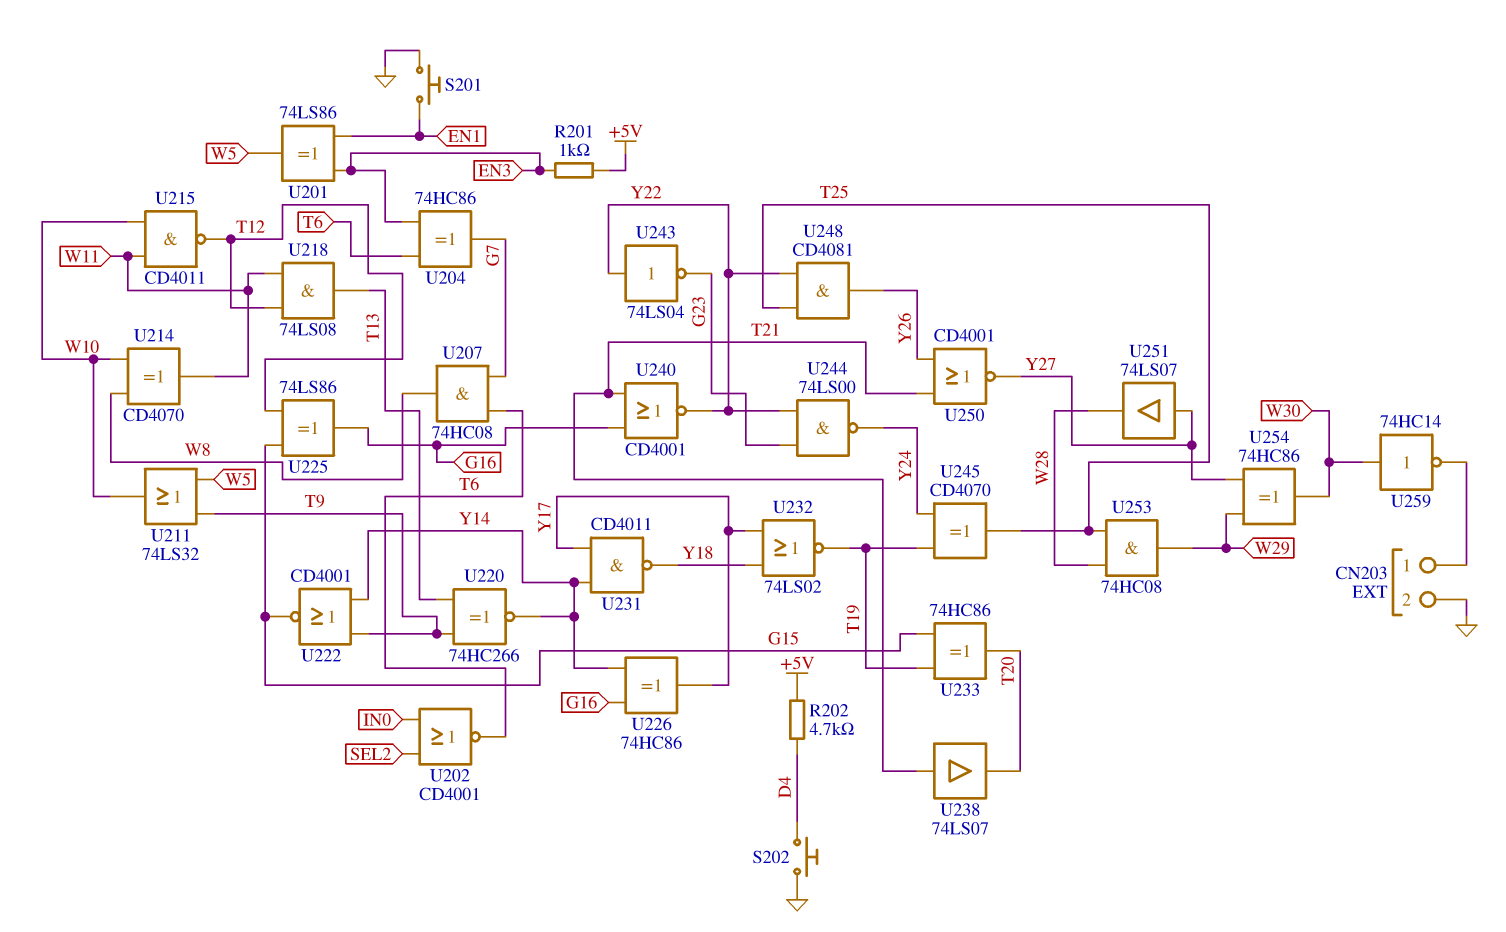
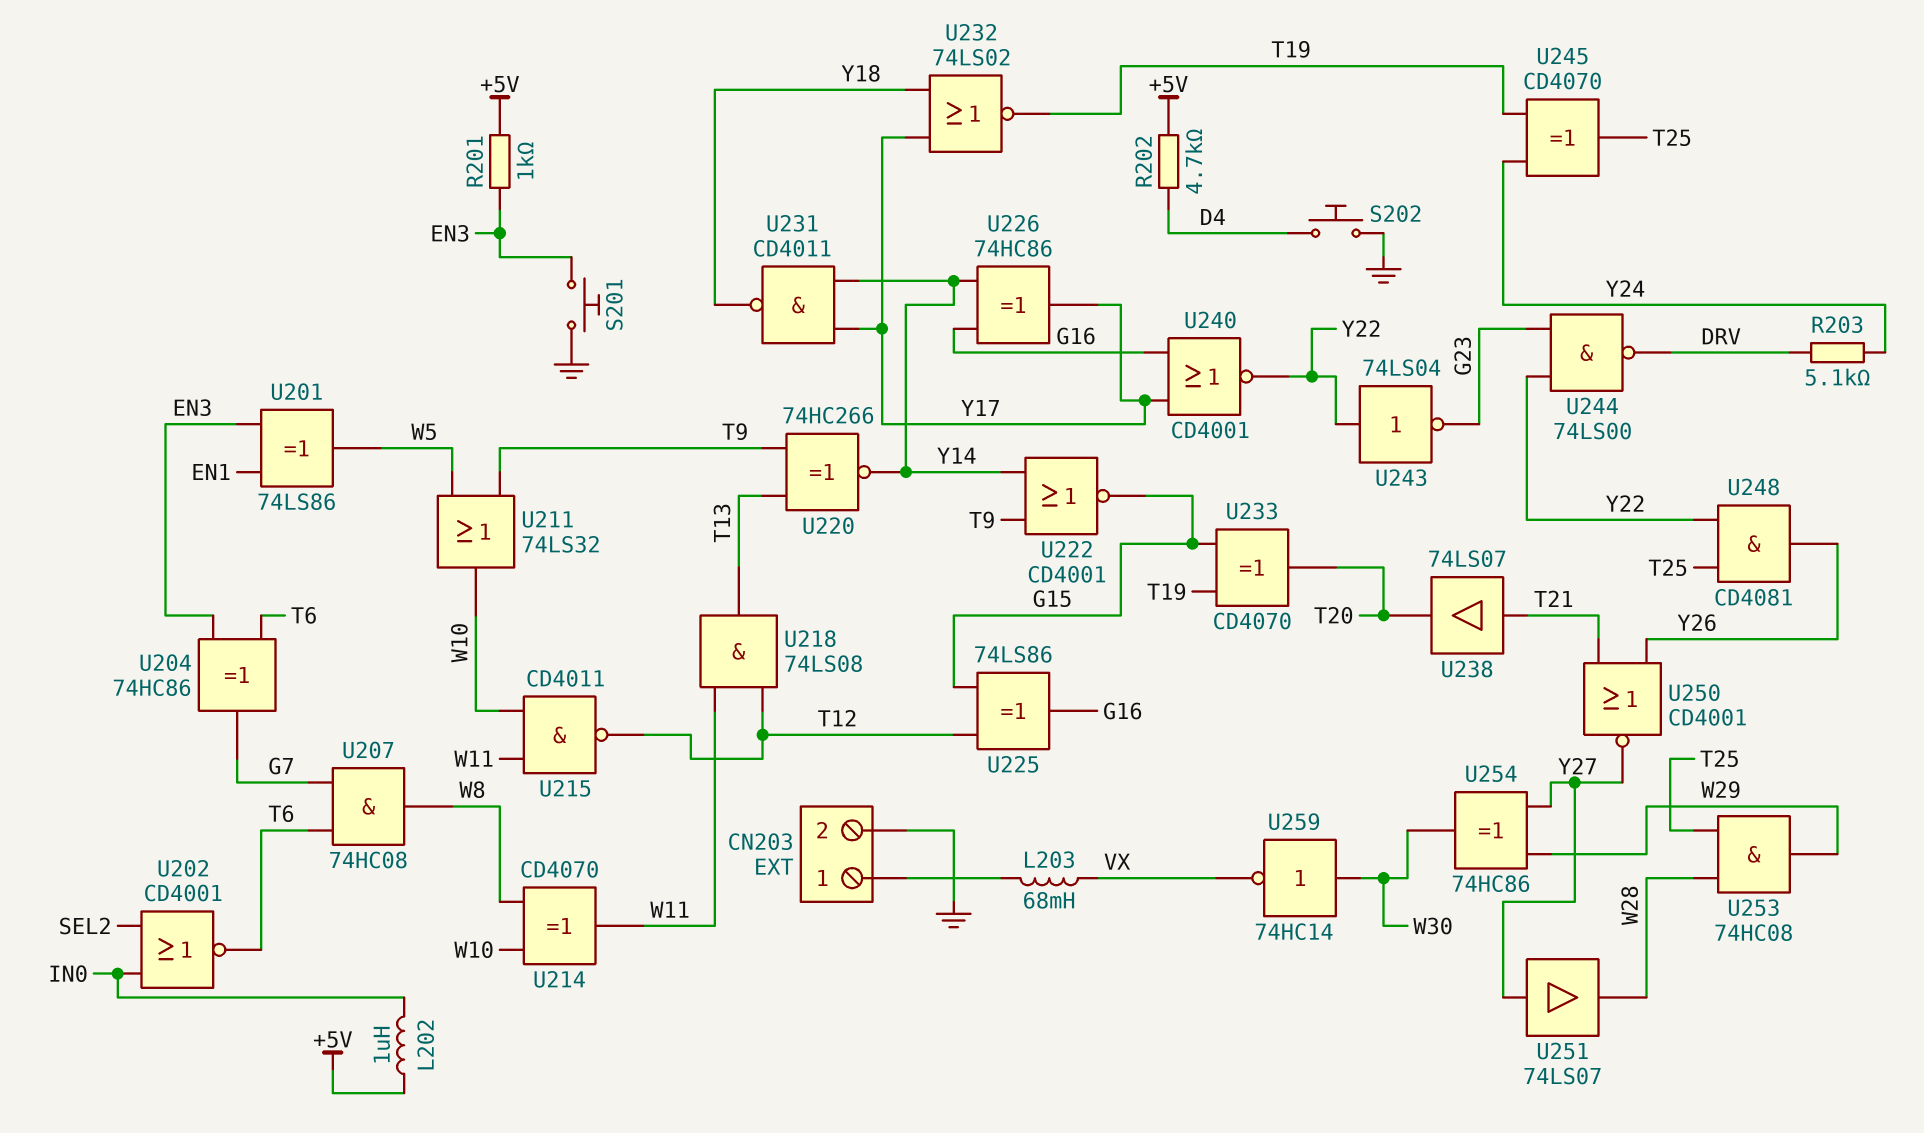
L202: none -> 1uH (+5V, IN0)
L203: none -> 68mH (CN203/1, VX)
R203: none -> 5.1k (DRV, Y24)
S201: button (EN1, GND) -> button (EN3, GND)
U233: XOR 74HC86 (in G15, in T19, out T20) -> XOR CD4070 (in G15, in T19, out T20)
U240: NOR CD4001 (in G16, in T21, out Y22) -> NOR CD4001 (in G16, in Y17, out Y22)
U244: NAND 74LS00 (in G23, in Y22, out Y24) -> NAND 74LS00 (in G23, in Y22, out DRV)
U259: NOT 74HC14 (in W30, out CN203/1) -> NOT 74HC14 (in W30, out VX)

